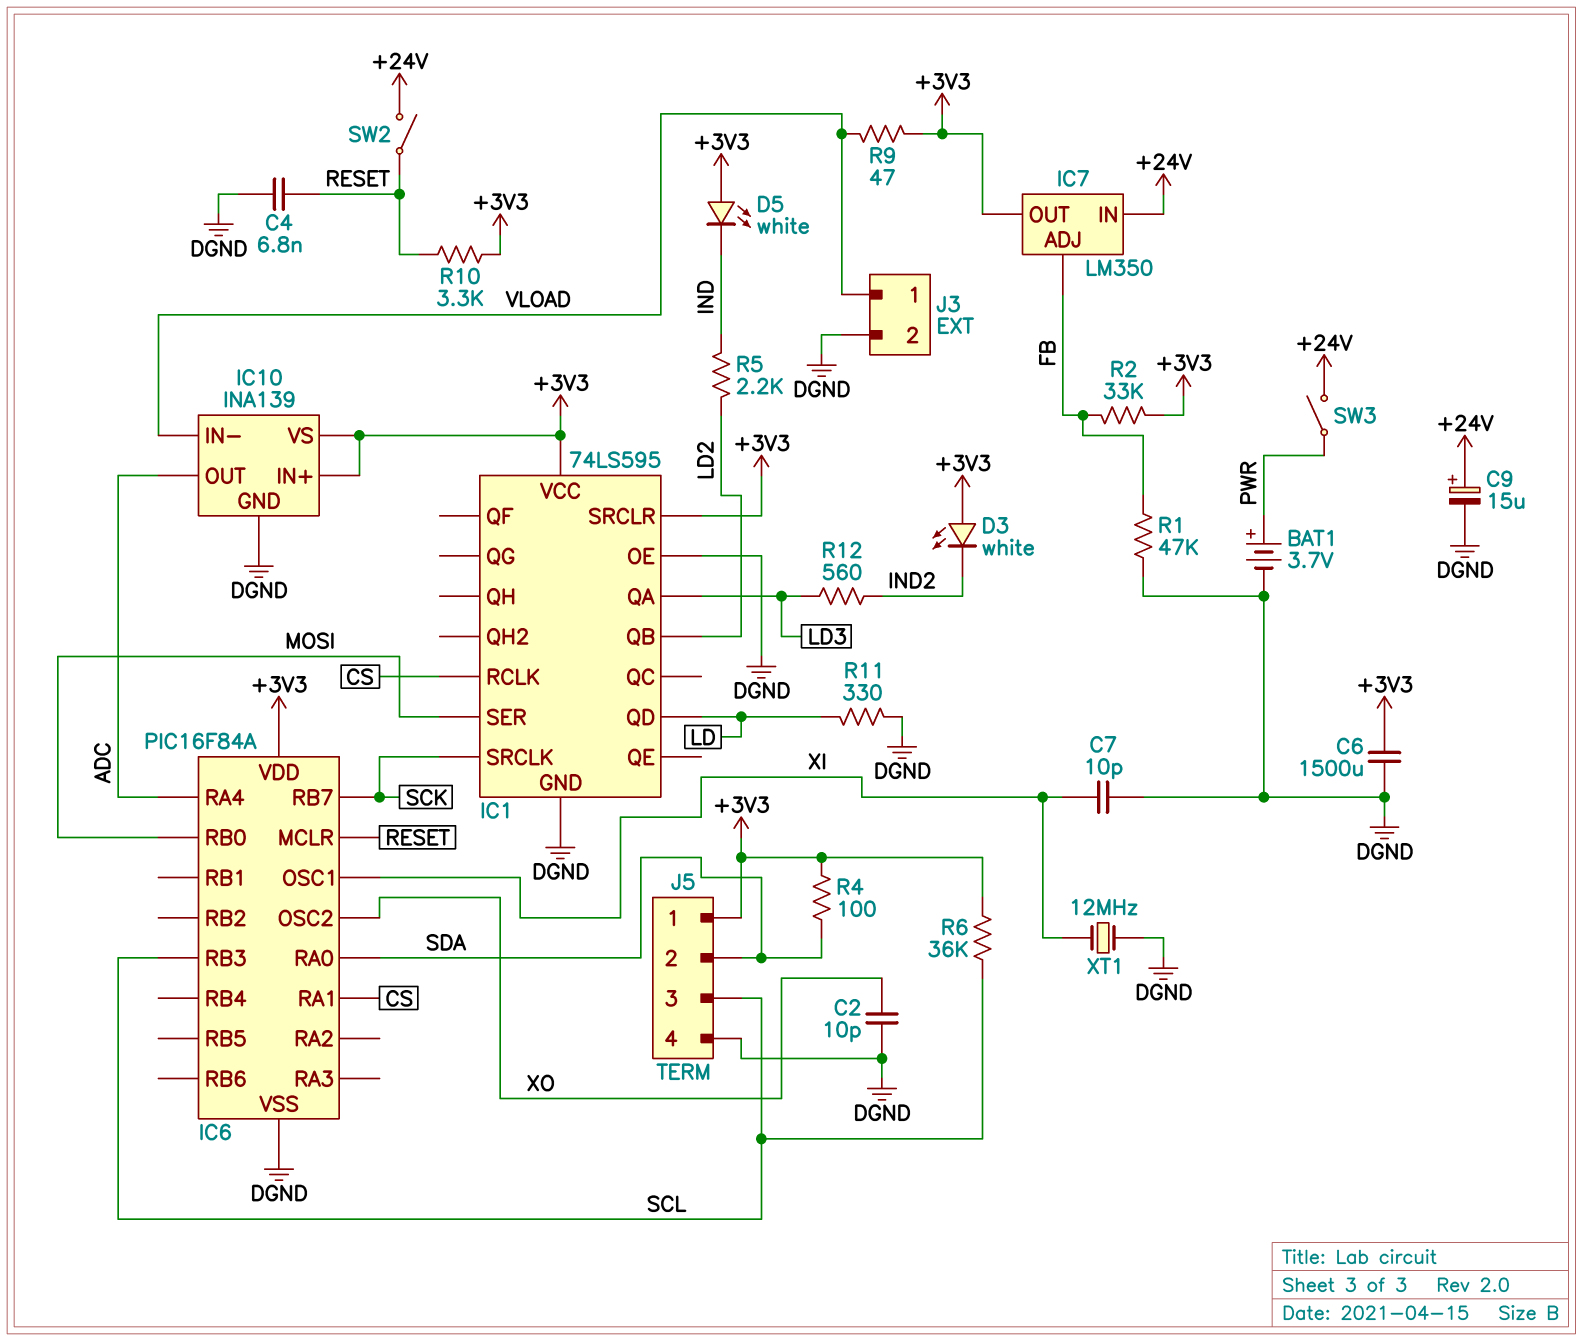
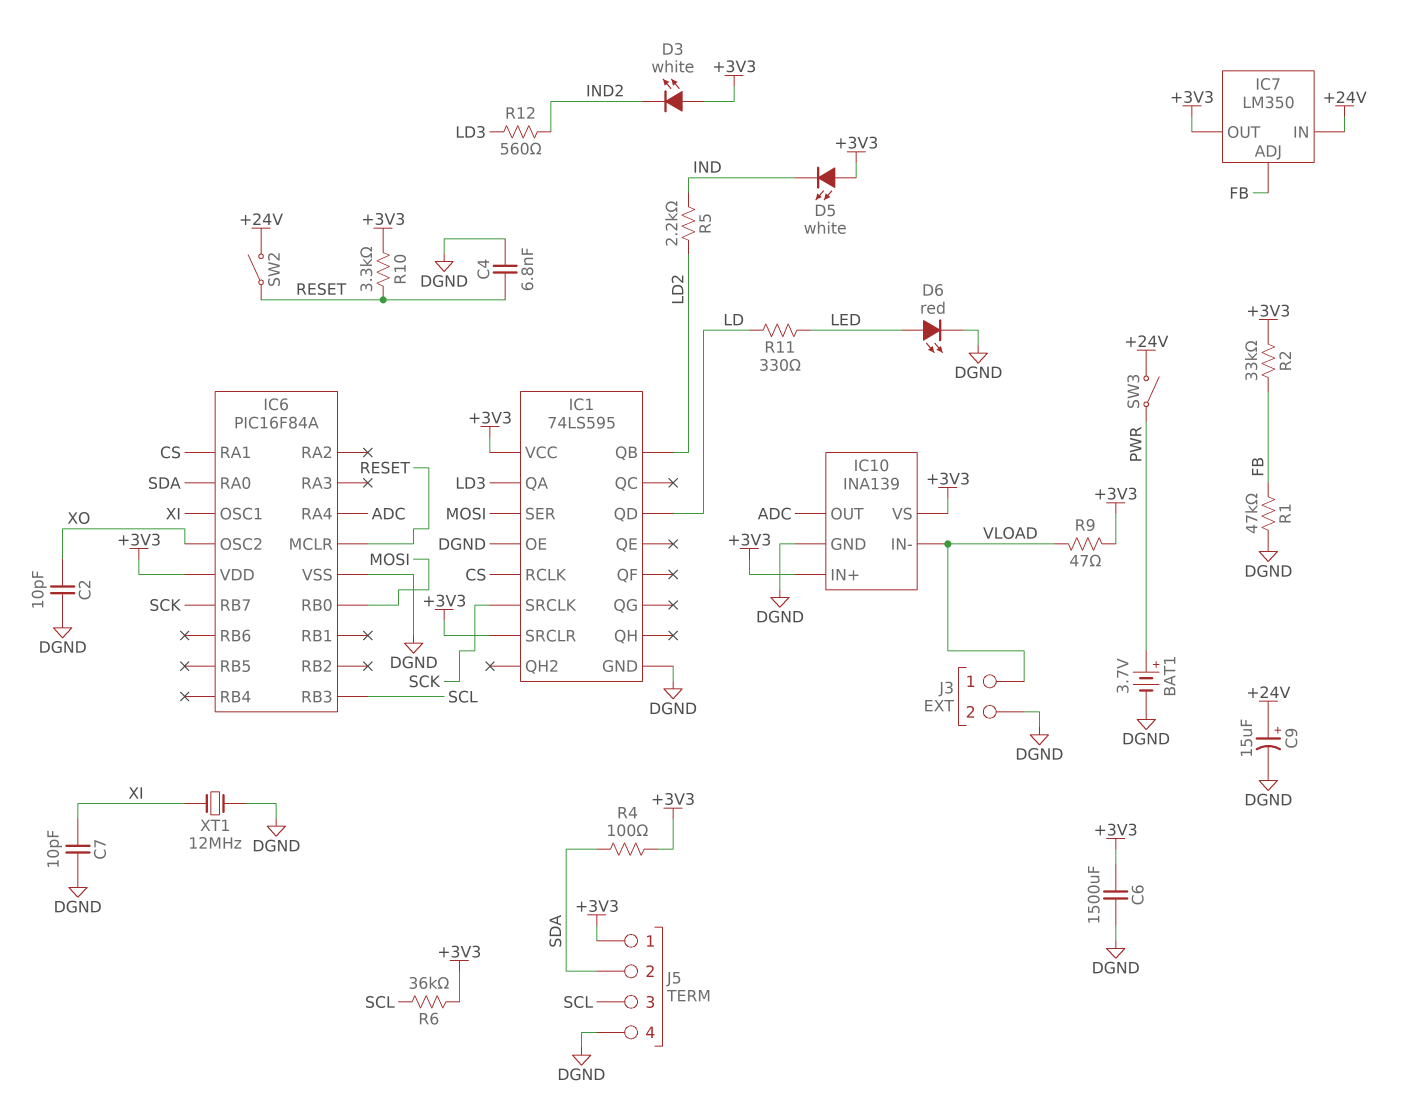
D6: none -> LED red (A LED, K DGND)
R11: 330 (DGND, LD) -> 330 (LD, LED)

